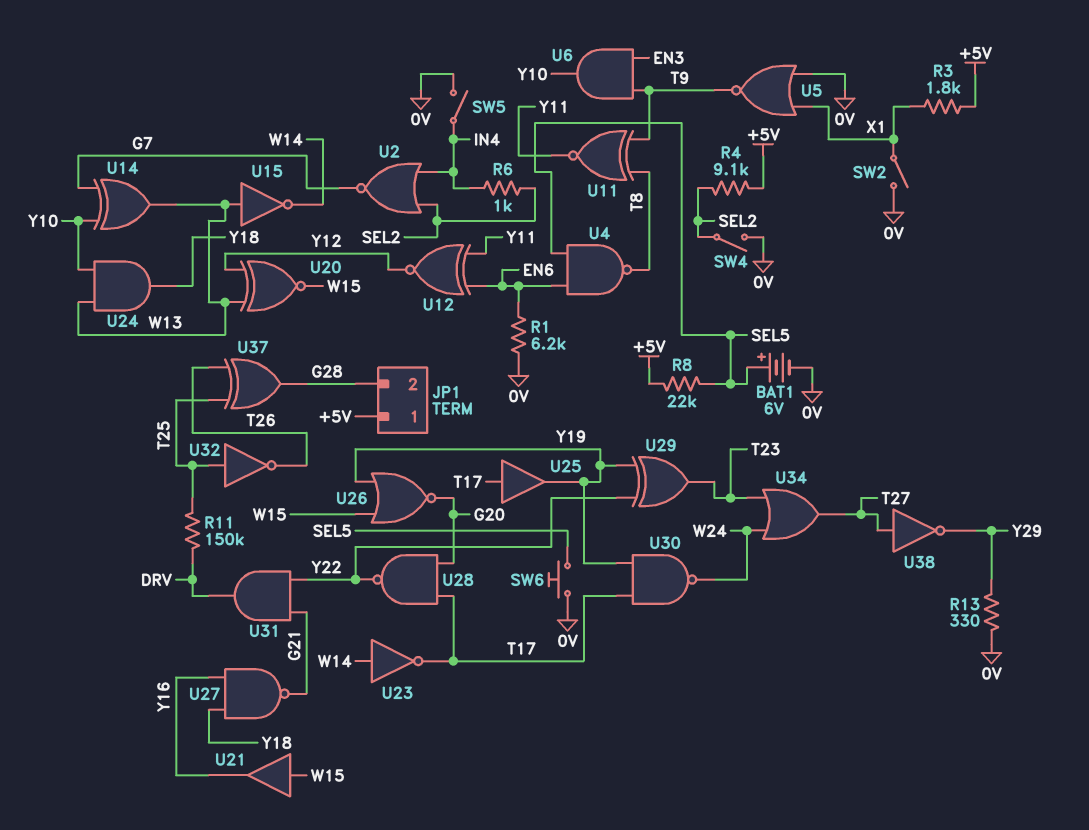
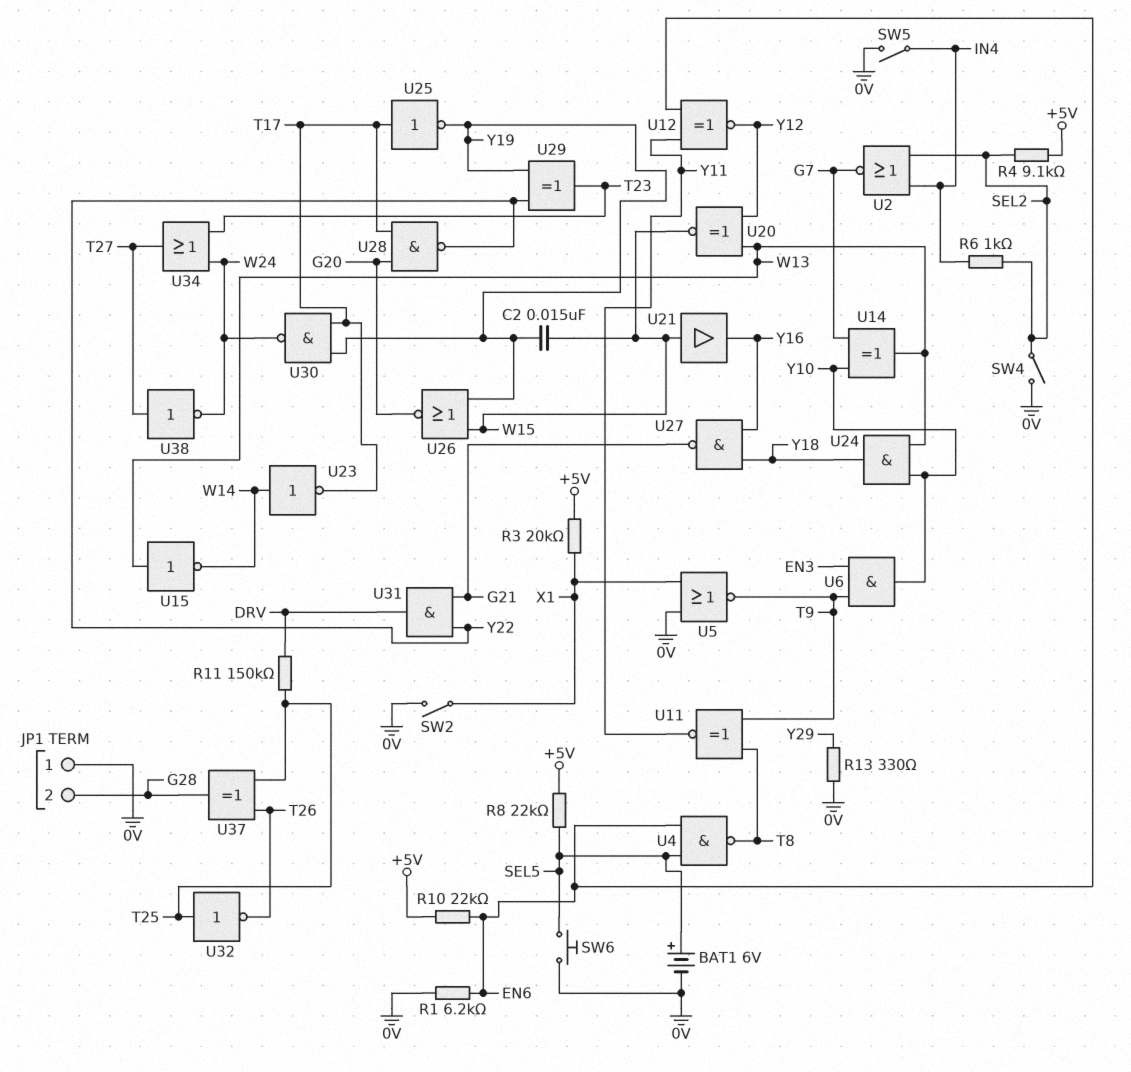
C2: none -> 15nF (W15, Y19)
JP1 pin 1: +5V -> 0V
R3: 1.8k (+5V, X1) -> 20k (+5V, X1)
R10: none -> 22k (+5V, EN6)
U25: buffer (in T17, out Y19) -> NOT (in T17, out Y19)
U38: NOT (in T27, out Y29) -> NOT (in T27, out W24)

